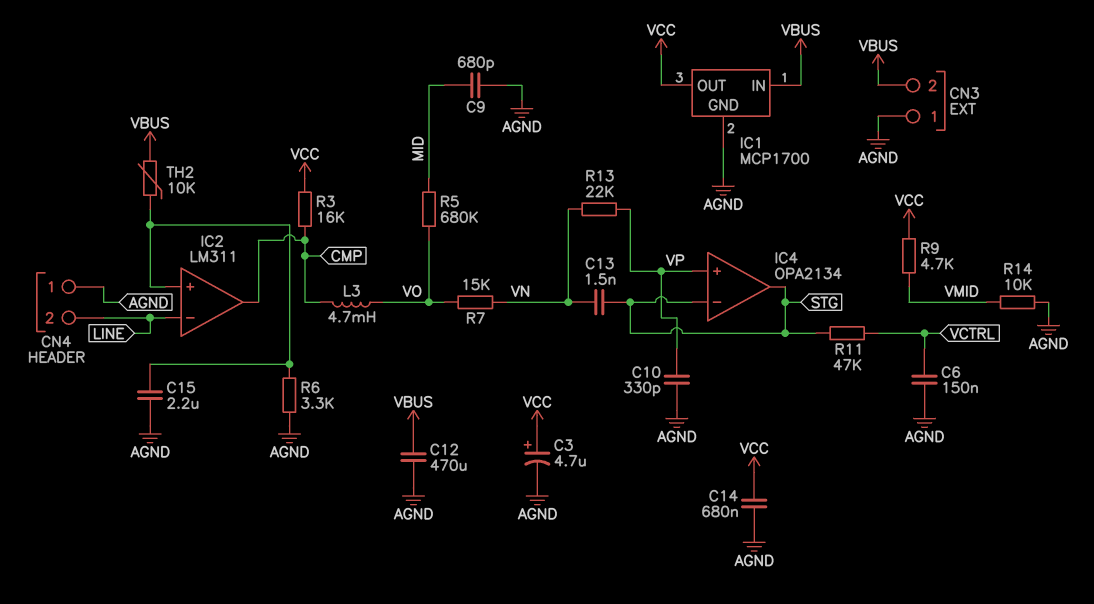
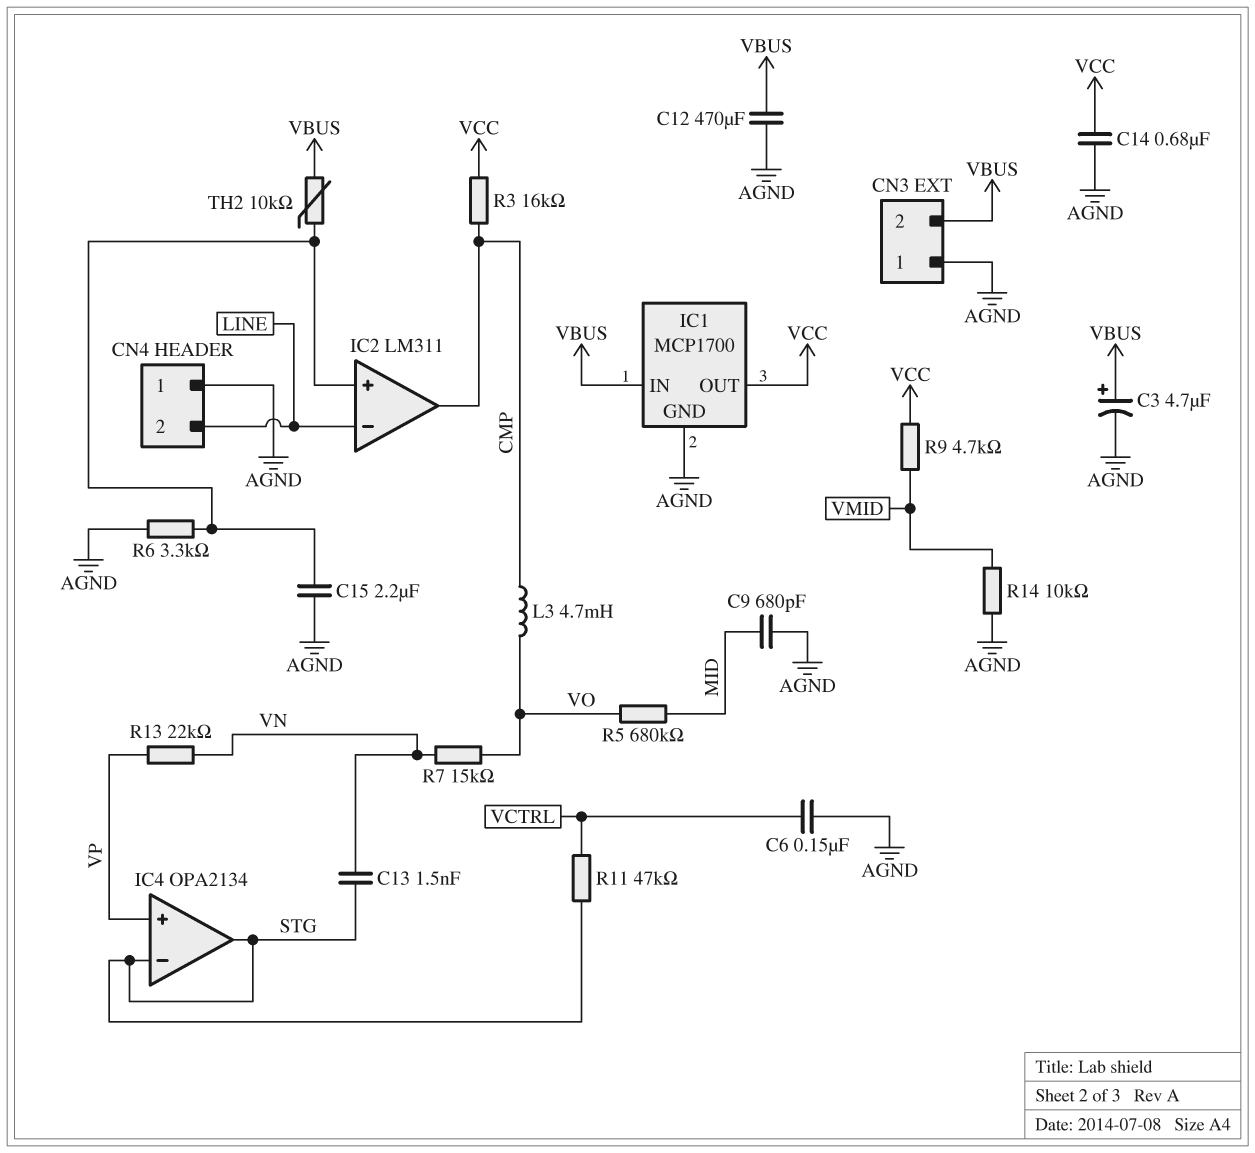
C3: 4.7uF (plus VCC, minus AGND) -> 4.7uF (plus VBUS, minus AGND)
C10: 330pF (AGND, VP) -> none

